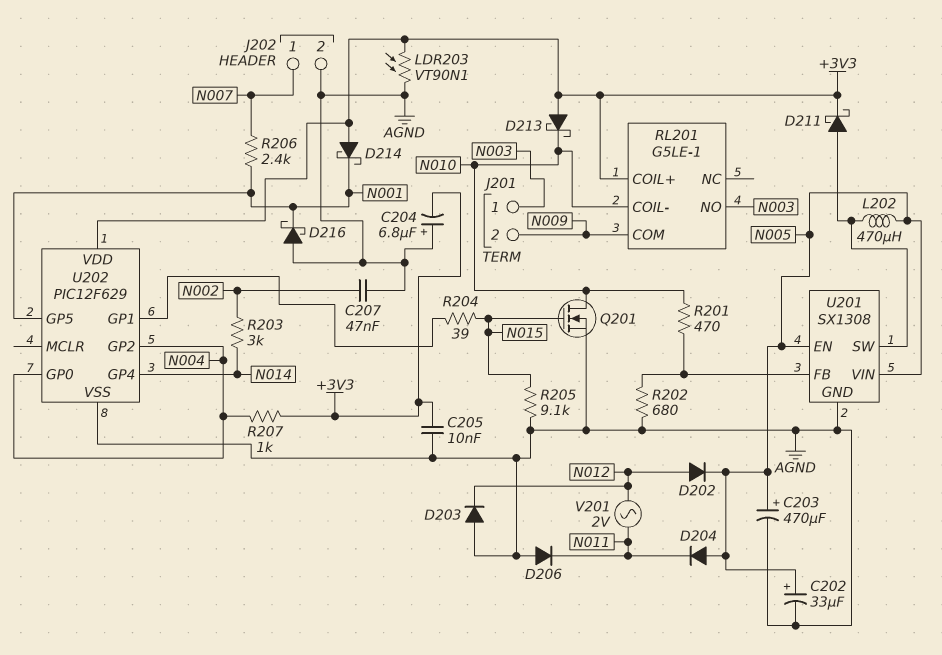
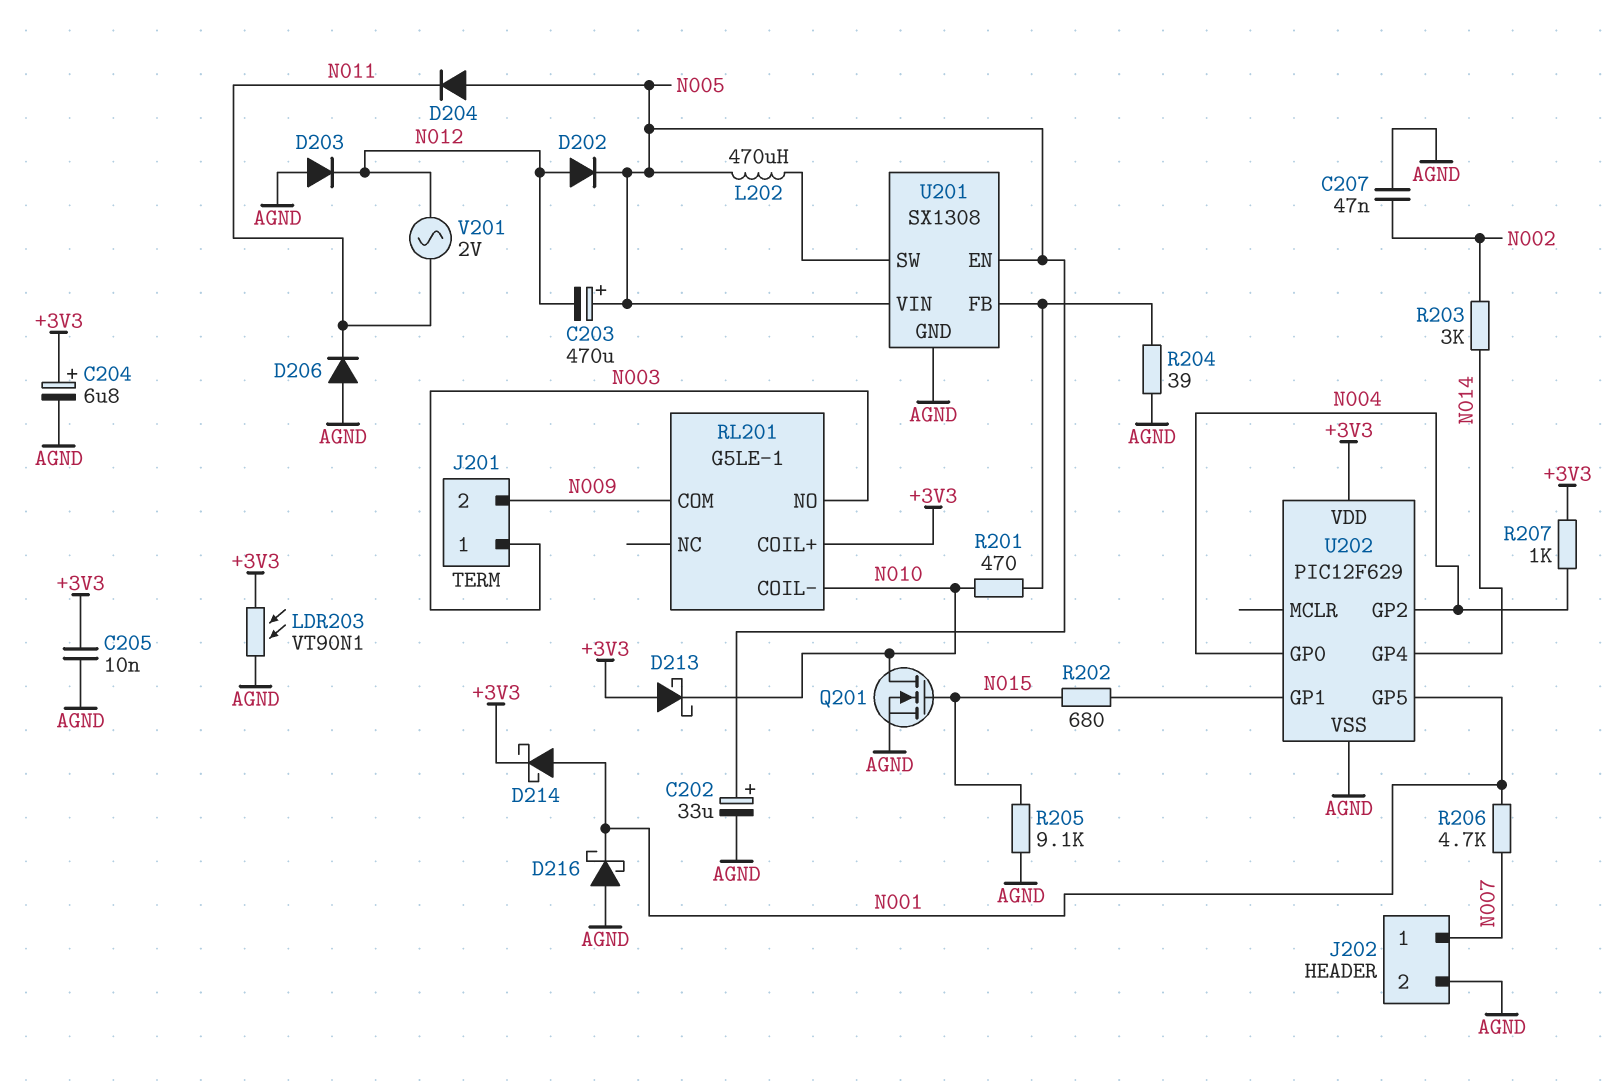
C203: 470uF (plus N005, minus AGND) -> 470uF (plus N005, minus N012)
C204: 6.8uF (plus AGND, minus +3V3) -> 6.8uF (plus +3V3, minus AGND)
D211: schottky (A U201/SW, K +3V3) -> none
D214: schottky (A +3V3, K N001) -> schottky (A N001, K +3V3)
R202: 680 (AGND, U201/FB) -> 680 (N015, U202/GP1)
R204: 39 (N015, U202/GP1) -> 39 (AGND, U201/FB)
R206: 2.4k (N001, N007) -> 4.7k (N001, N007)

